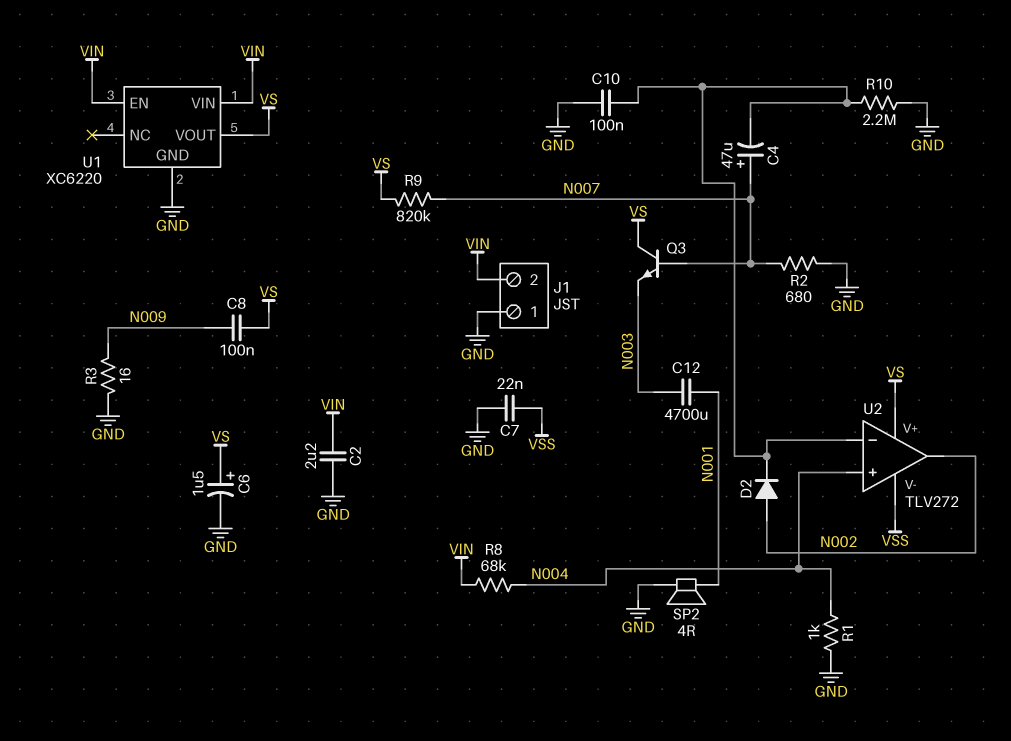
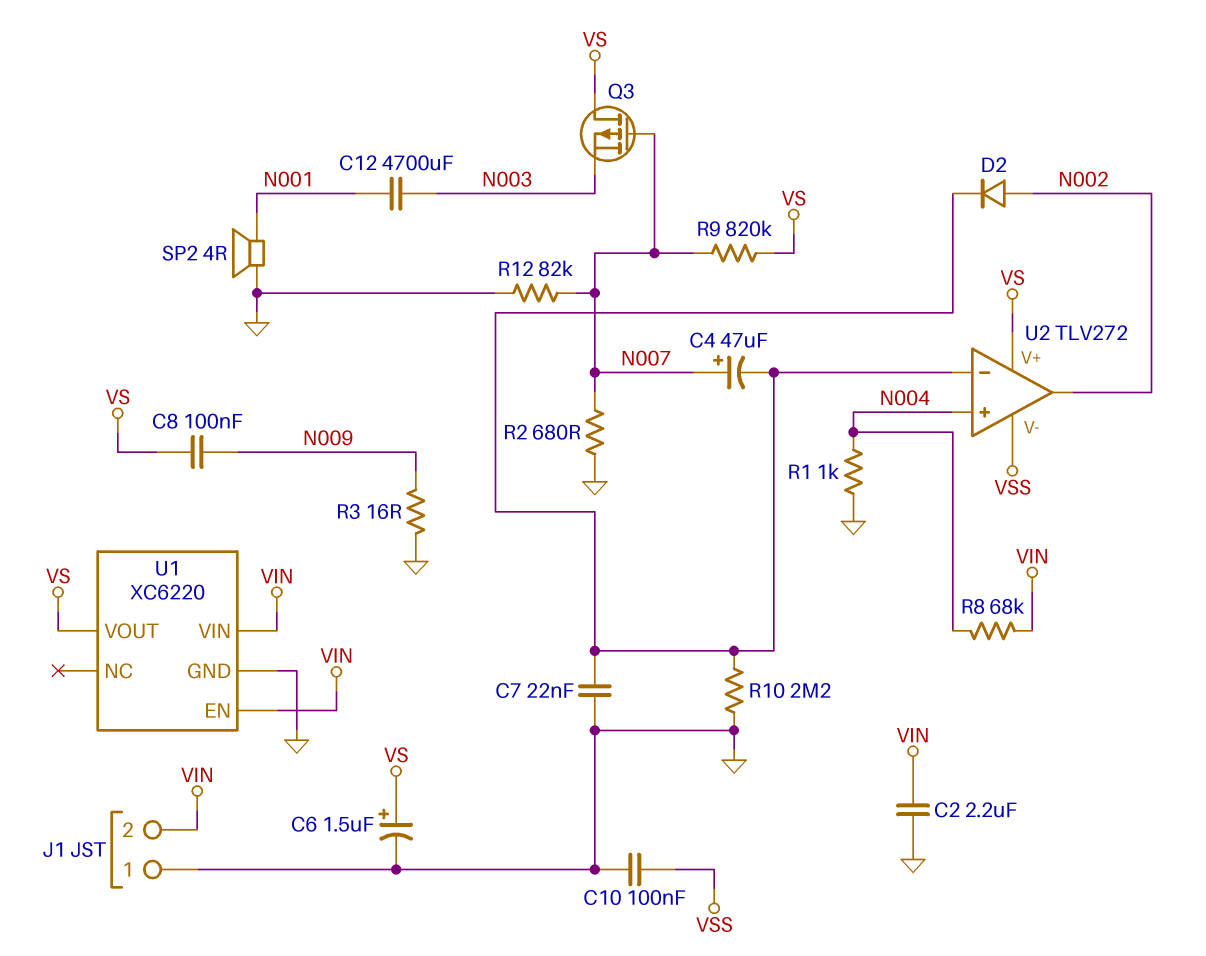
C7: 22nF (GND, VSS) -> 22nF (GND, U2/in-)
C10: 100nF (GND, U2/in-) -> 100nF (GND, VSS)
Q3: NPN (B N007, C VS, E N003) -> PMOS (G N007, D VS, S N003)
R12: none -> 82k (GND, N007)

